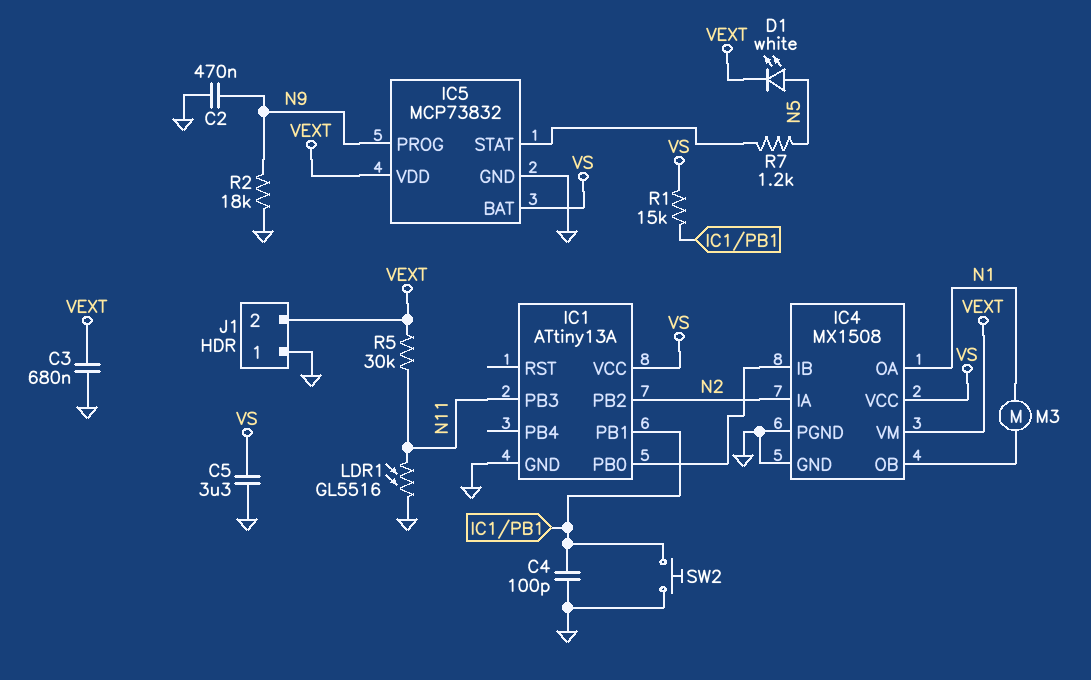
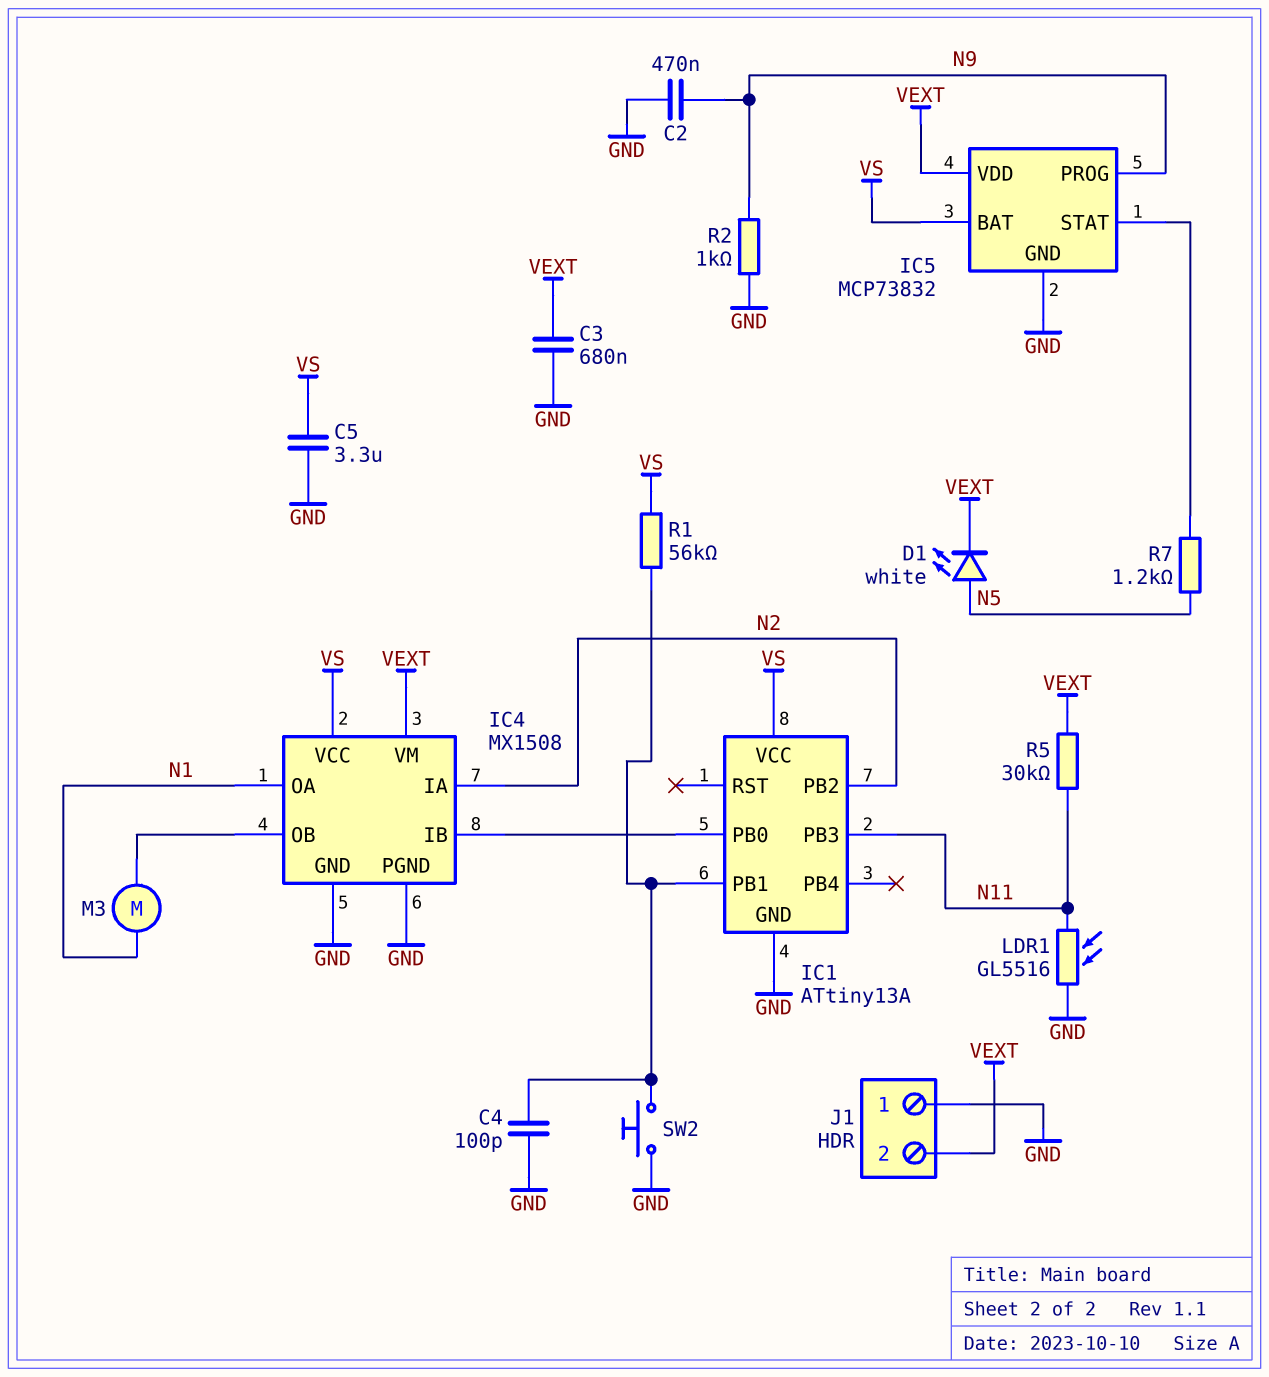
R1: 15k (IC1/PB1, VS) -> 56k (IC1/PB1, VS)
R2: 18k (GND, N9) -> 1k (GND, N9)

